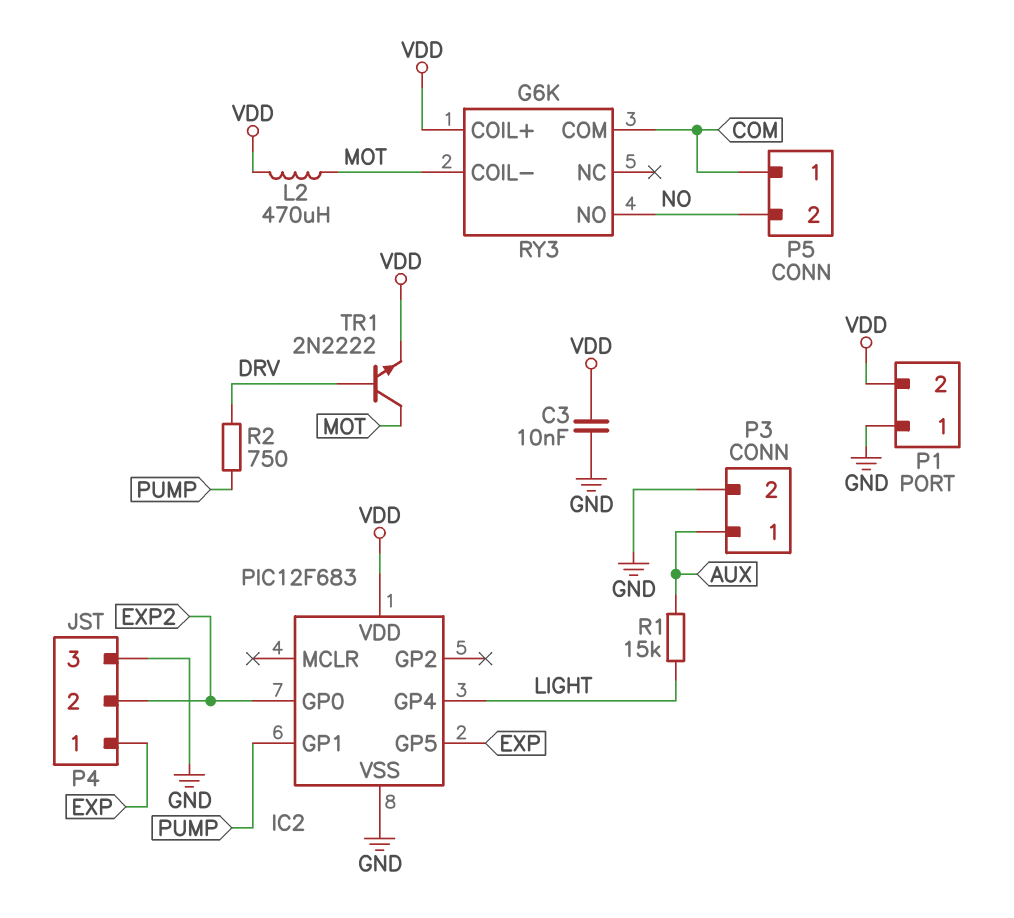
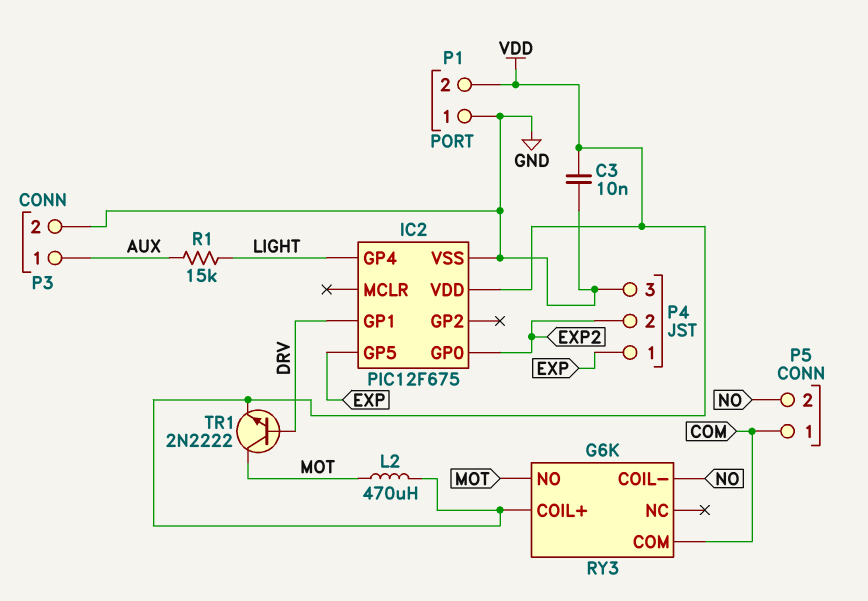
IC2: PIC12F683 -> PIC12F675
IC2 pin GP1: PUMP -> DRV
R2: 750 (DRV, PUMP) -> none
RY3 pin COIL-: MOT -> NO
RY3 pin NO: NO -> MOT

